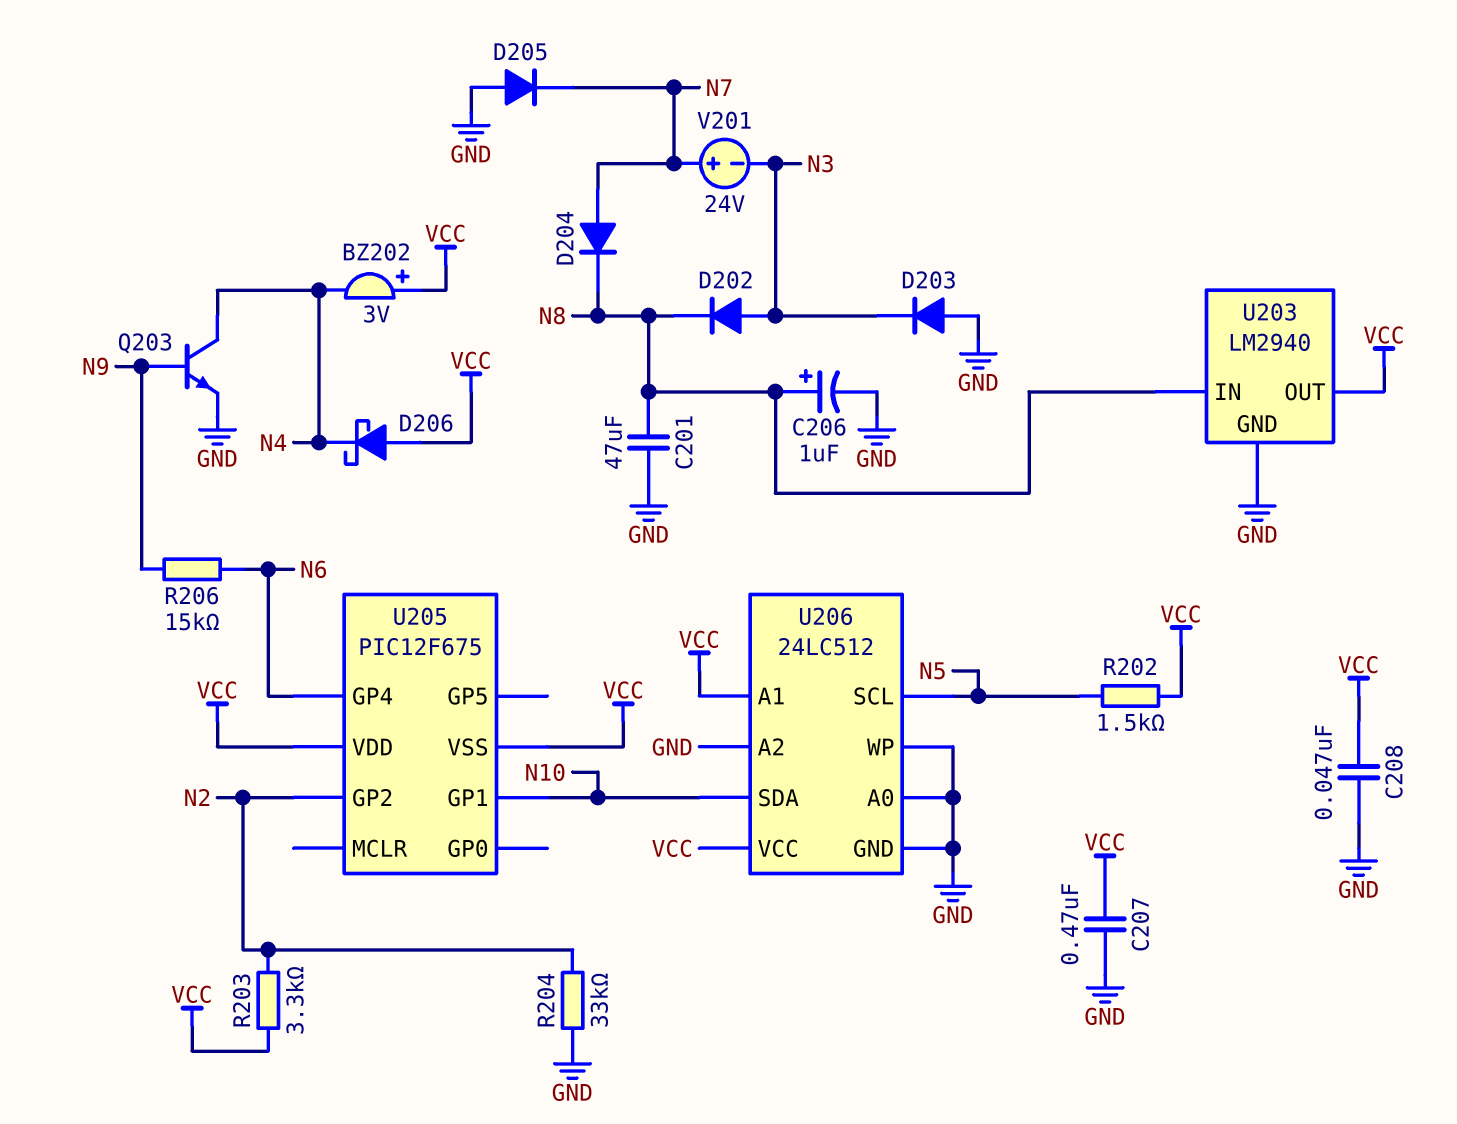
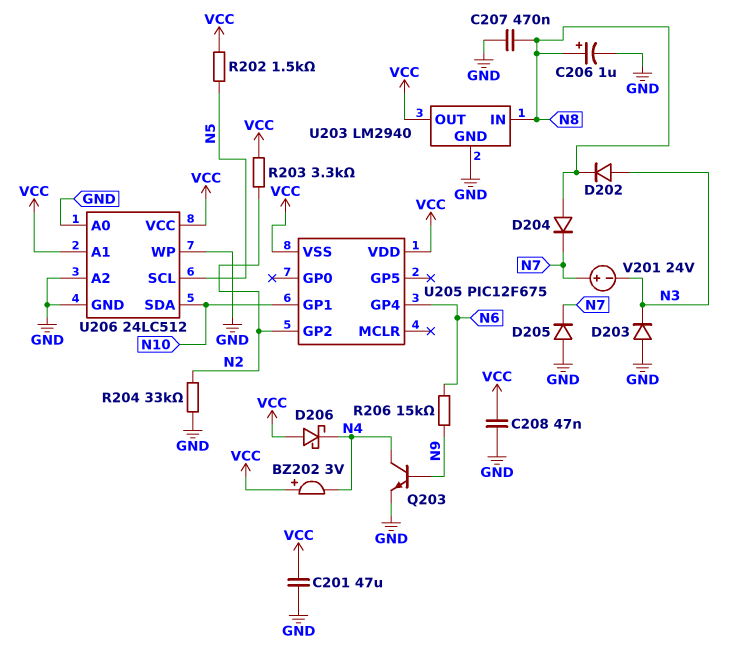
C201: 47uF (GND, N8) -> 47uF (GND, VCC)
C207: 470nF (GND, VCC) -> 470nF (GND, N8)
D204: diode (A N7, K N8) -> diode (A N8, K N7)

